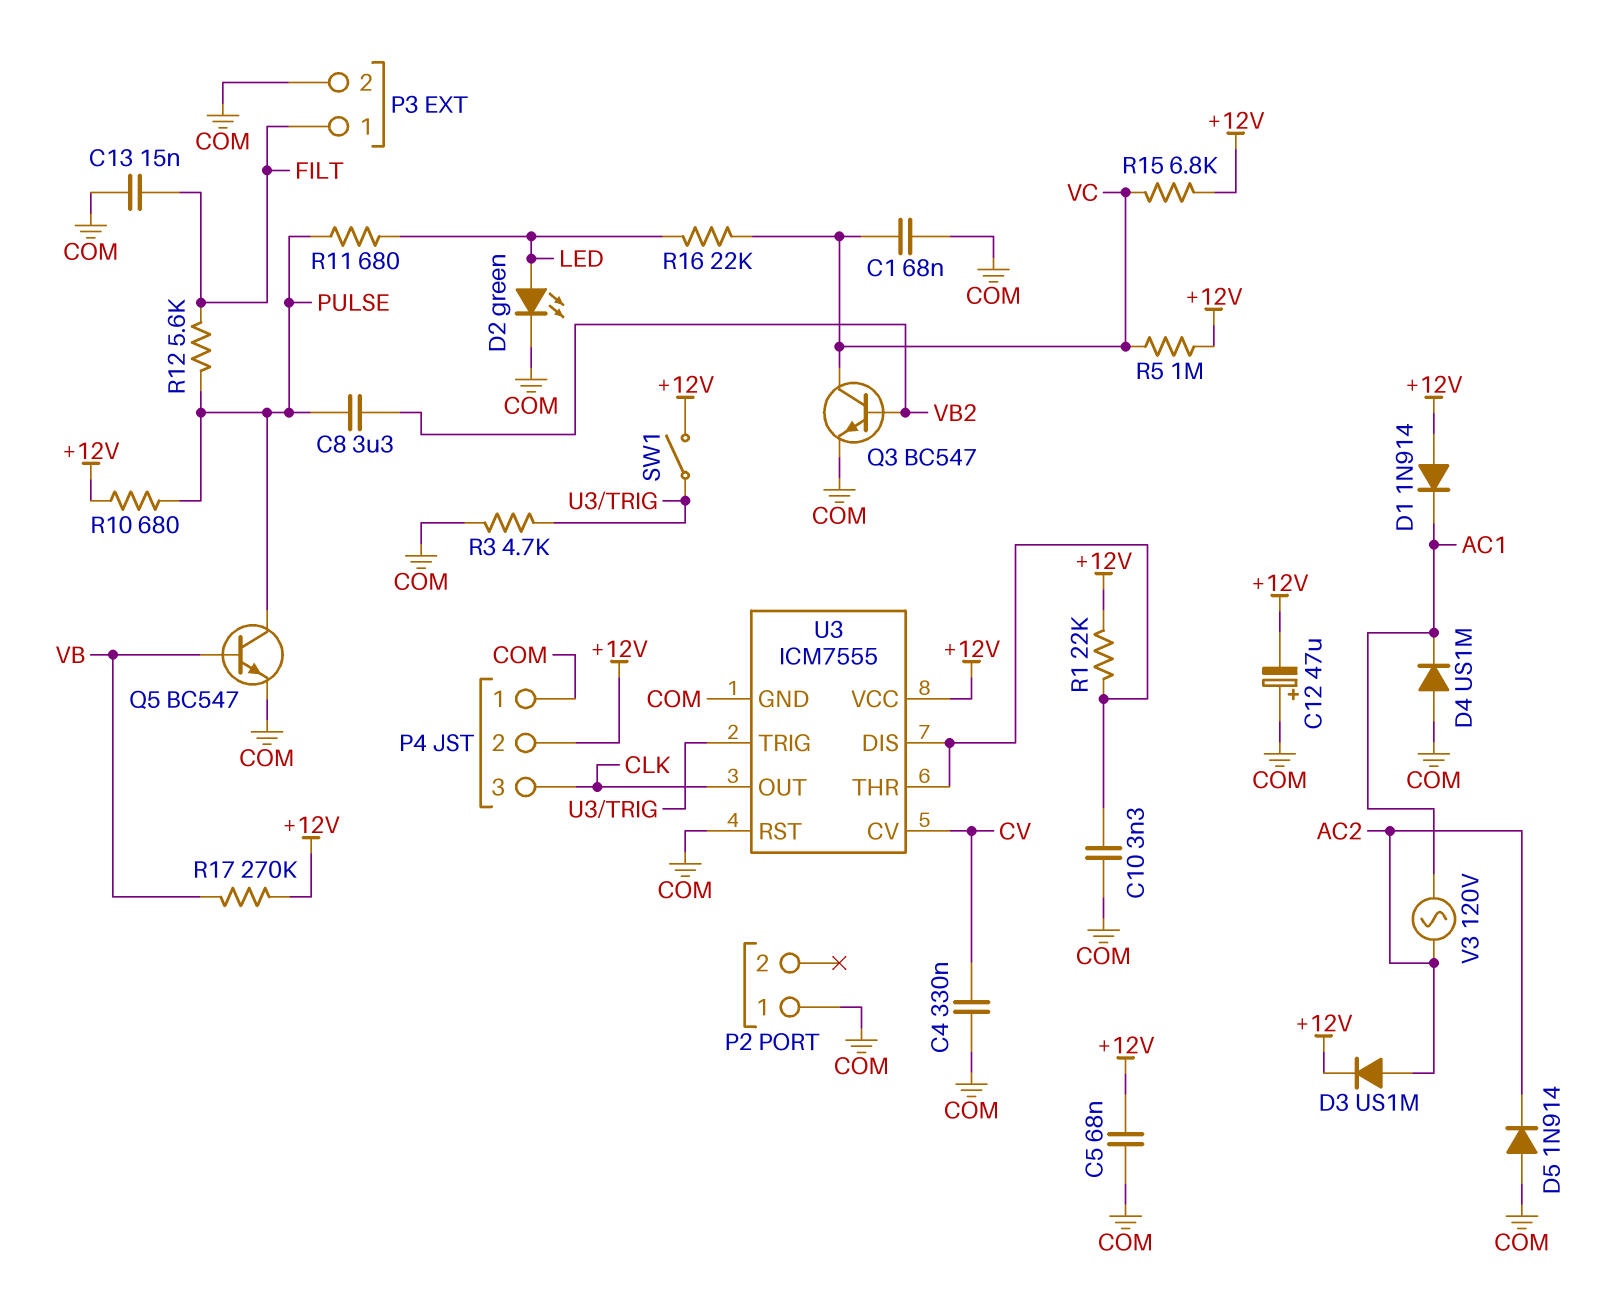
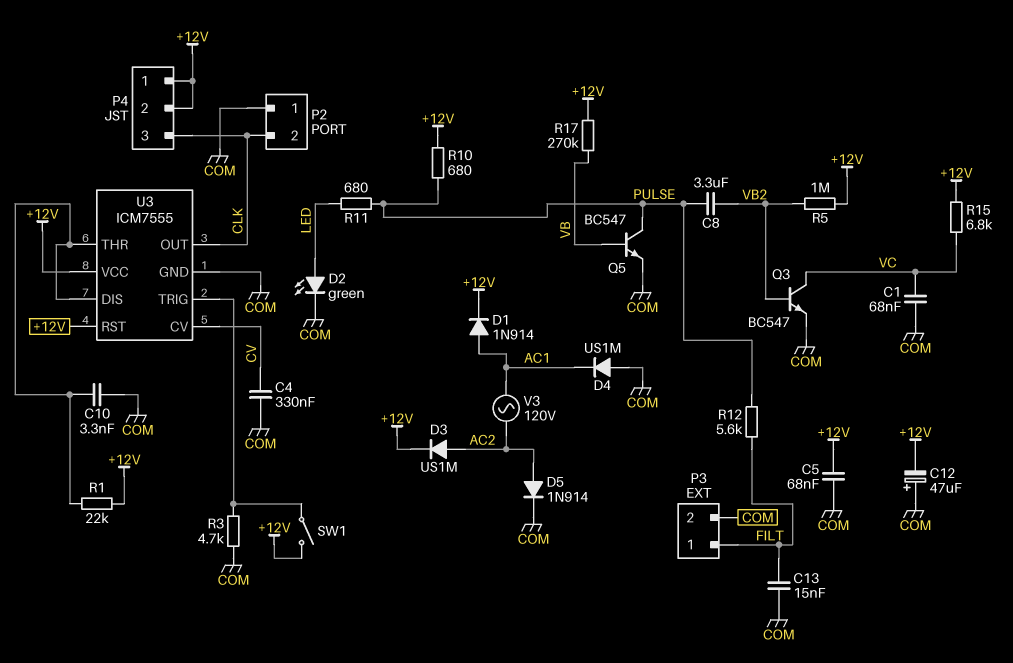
D1: diode 1N914 (A +12V, K AC1) -> diode 1N914 (A AC1, K +12V)
D5: diode 1N914 (A COM, K AC2) -> diode 1N914 (A AC2, K COM)
P2 pin 2: none -> CLK
P4 pin 1: COM -> +12V
R5: 1M (+12V, VC) -> 1M (+12V, VB2)
R16: 22k (LED, VC) -> none
U3 pin RST: COM -> +12V

